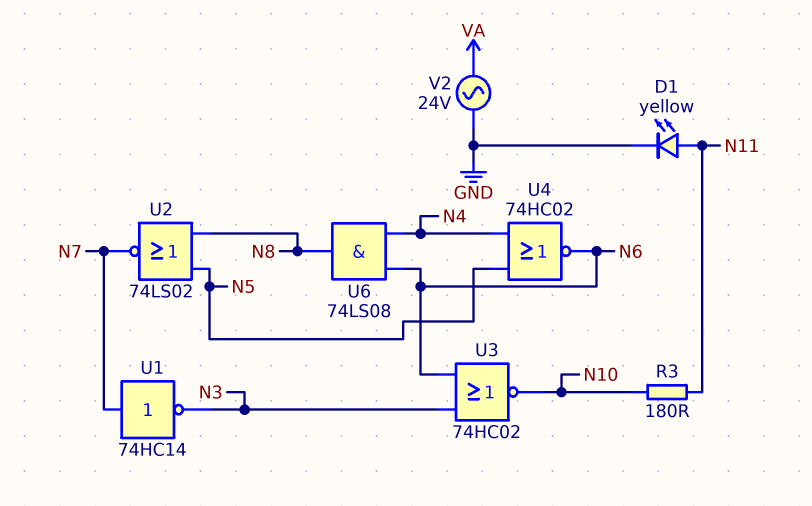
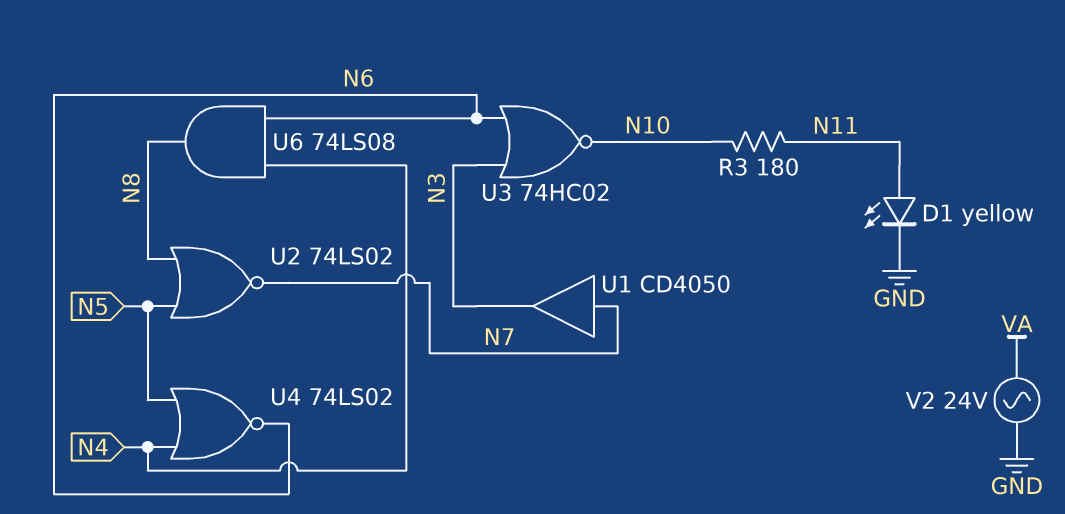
U1: NOT 74HC14 (in N7, out N3) -> buffer CD4050 (in N7, out N3)
U4: NOR 74HC02 (in N4, in N5, out N6) -> NOR 74LS02 (in N4, in N5, out N6)

